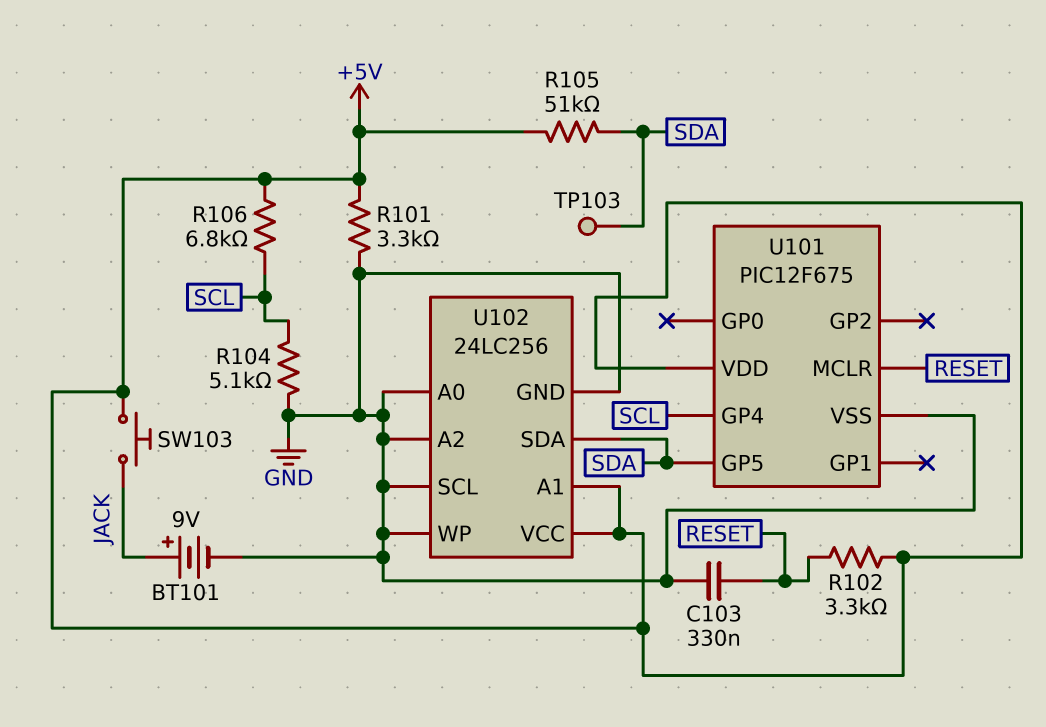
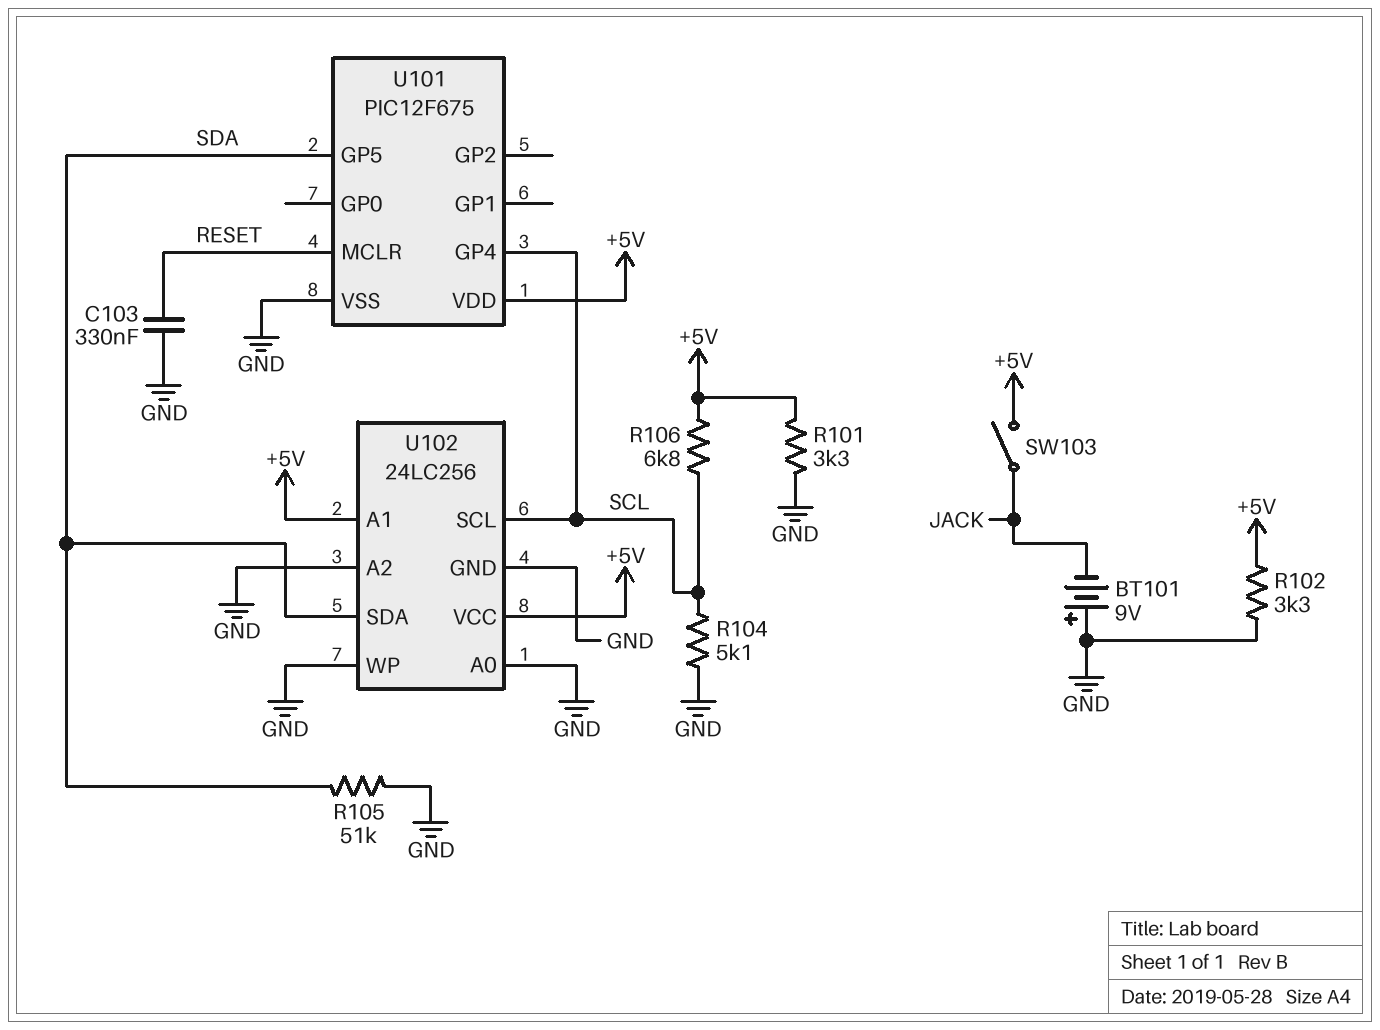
BT101: 9V (plus JACK, minus GND) -> 9V (plus GND, minus JACK)
R102: 3.3k (+5V, RESET) -> 3.3k (+5V, GND)
R105: 51k (+5V, SDA) -> 51k (GND, SDA)
SW103: button (+5V, JACK) -> switch (+5V, JACK)
TP103: test point (SDA) -> none
U102 pin SCL: GND -> SCL

